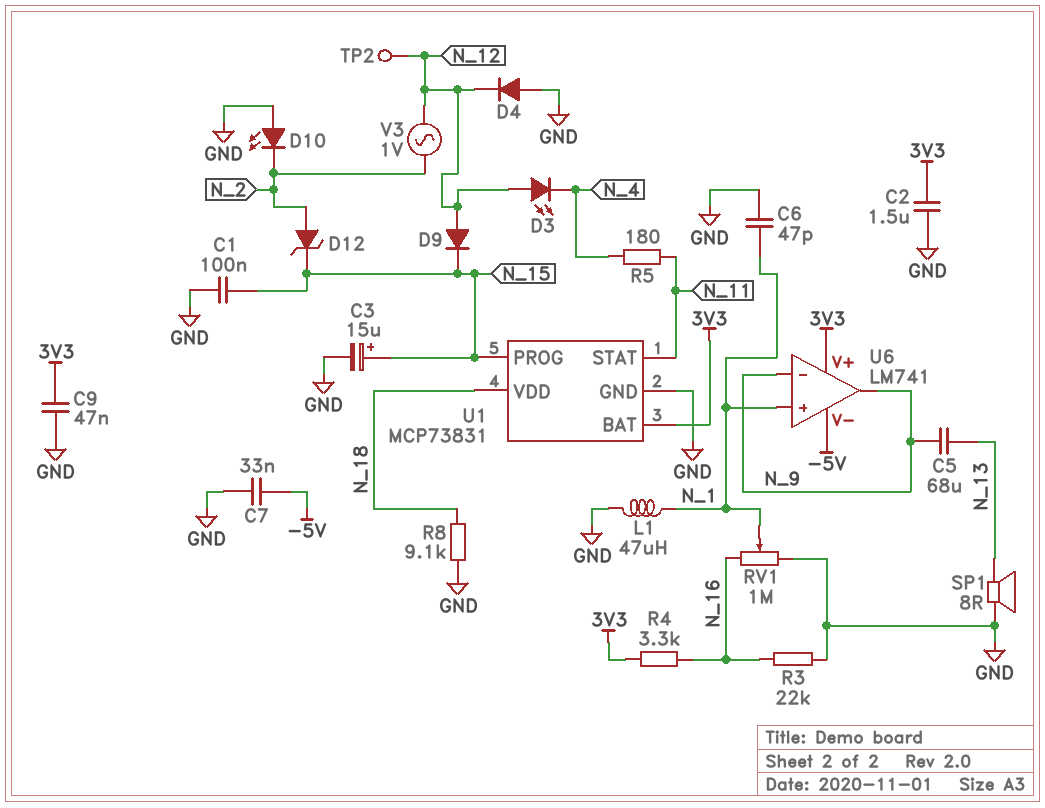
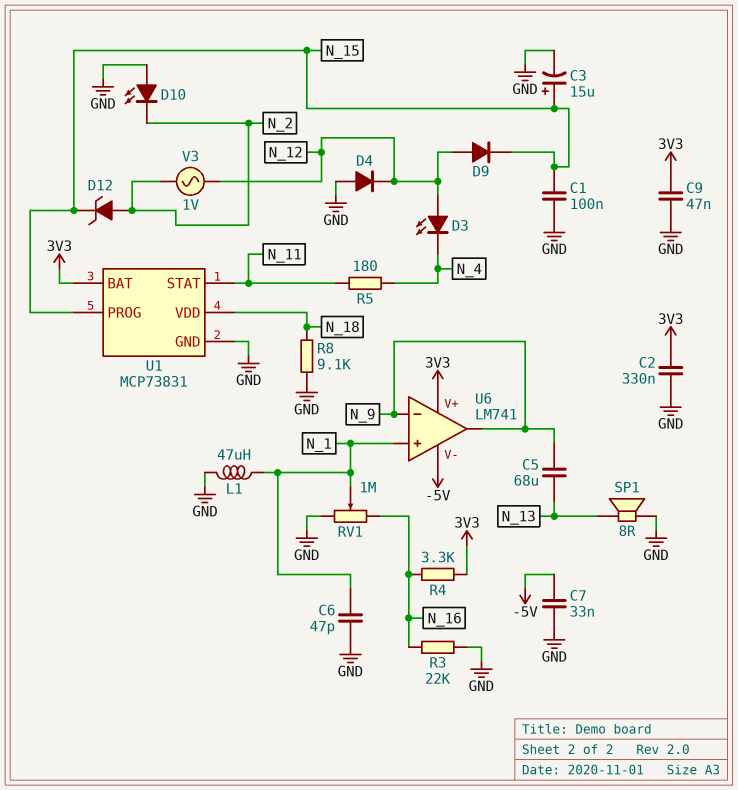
C2: 1.5uF (3V3, GND) -> 330nF (3V3, GND)
TP2: test point (N_12) -> none

